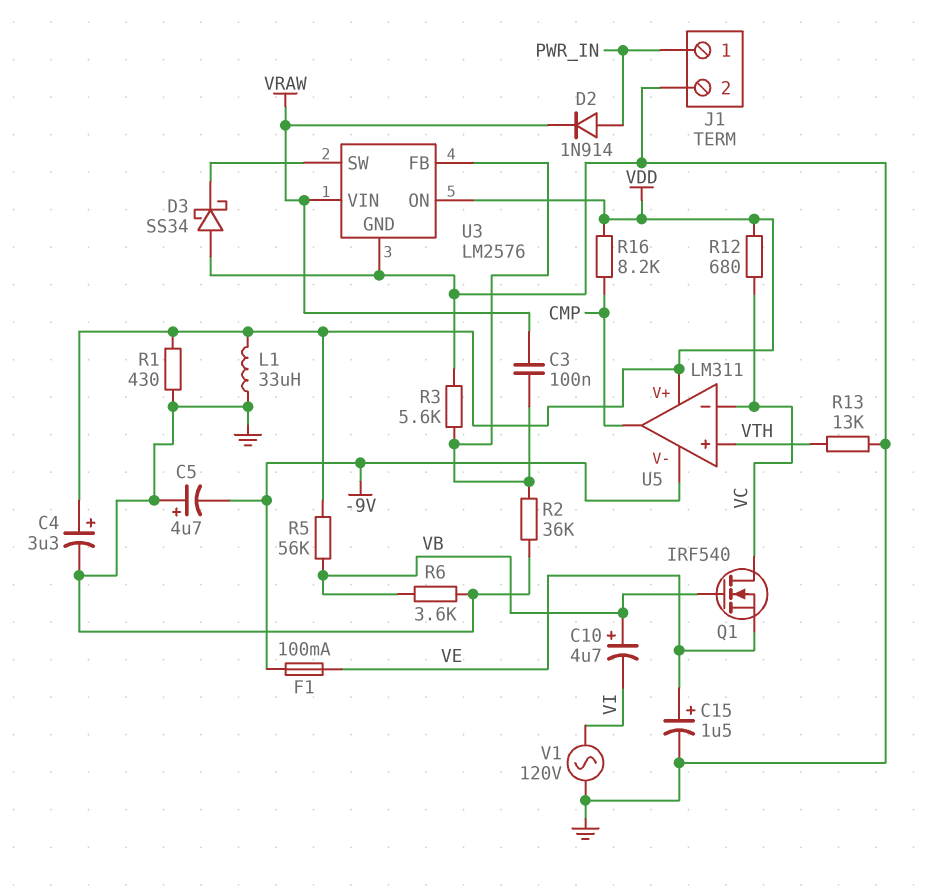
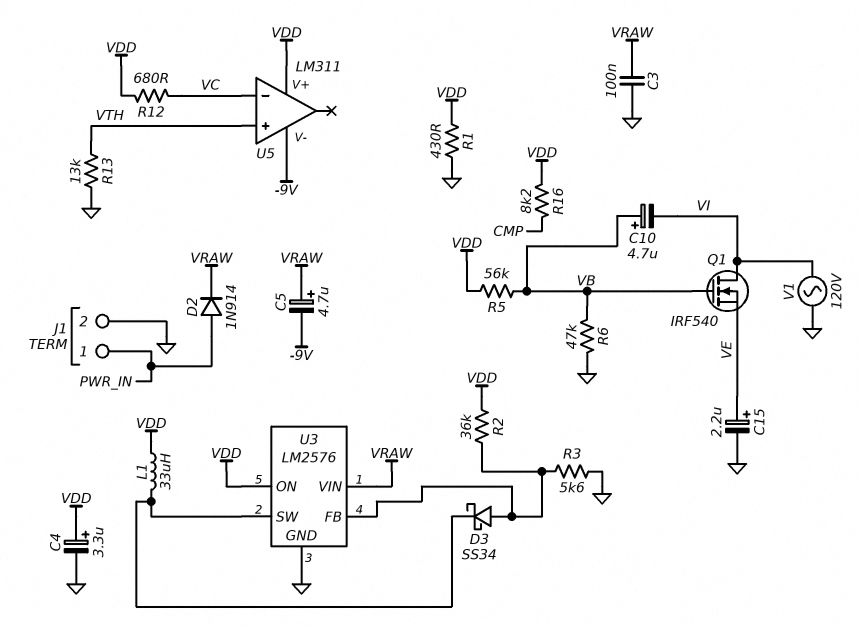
C3: 100nF (U3/FB, VRAW) -> 100nF (GND, VRAW)
C5: 4.7uF (plus GND, minus -9V) -> 4.7uF (plus VRAW, minus -9V)
C15: 1.5uF (plus VE, minus GND) -> 2.2uF (plus VE, minus GND)
D3: schottky SS34 (A GND, K U3/SW) -> schottky SS34 (A U3/FB, K U3/SW)
F1: 100mA (-9V, VE) -> none
L1: 33uH (GND, VDD) -> 33uH (U3/SW, VDD)
Q1: NMOS IRF540 (G VB, D VC, S VE) -> NMOS IRF540 (G VB, D VI, S VE)
R2: 36k (GND, U3/FB) -> 36k (U3/FB, VDD)
R6: 3.6k (GND, VB) -> 47k (GND, VB)
U5 pin out: CMP -> none

